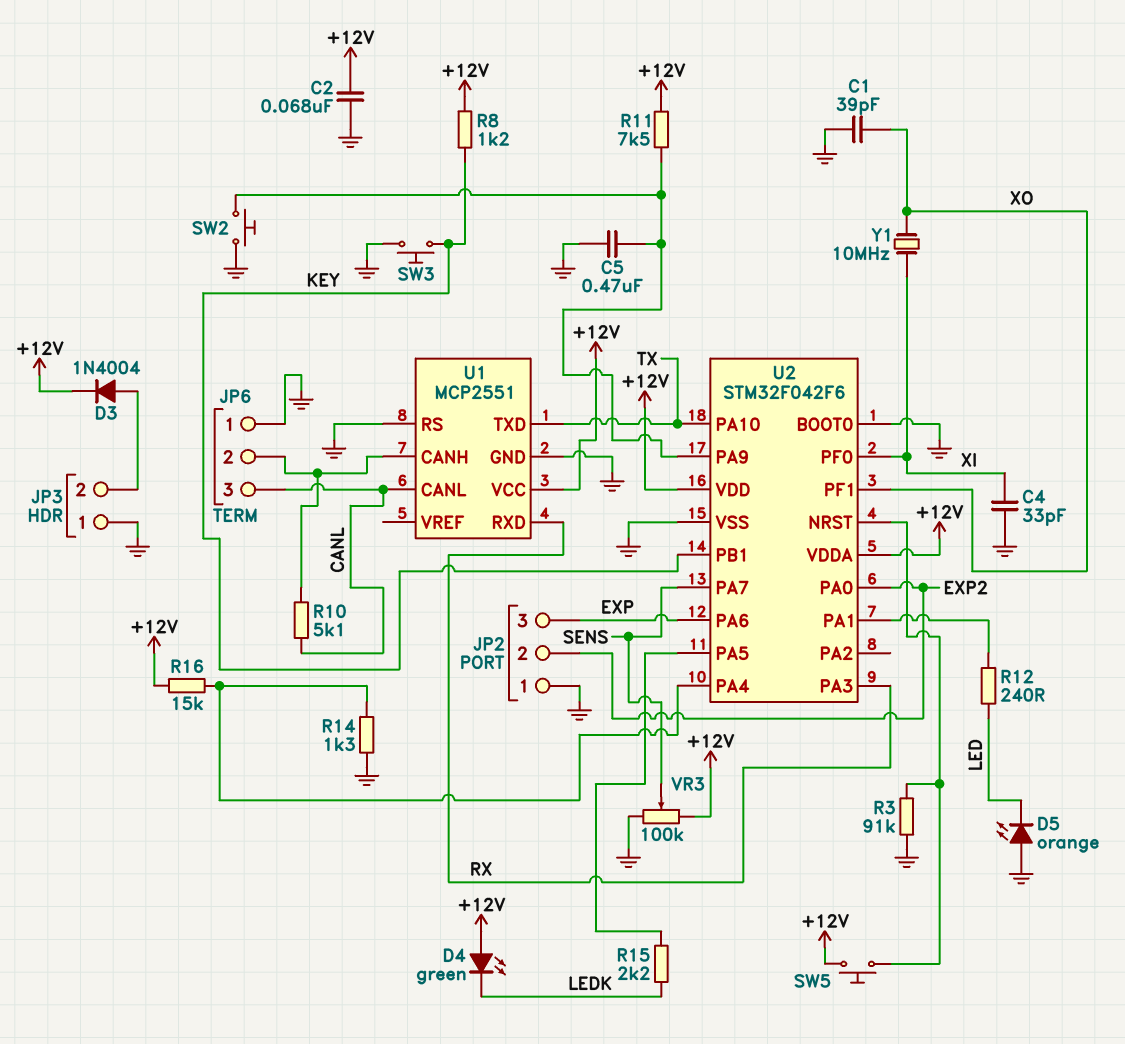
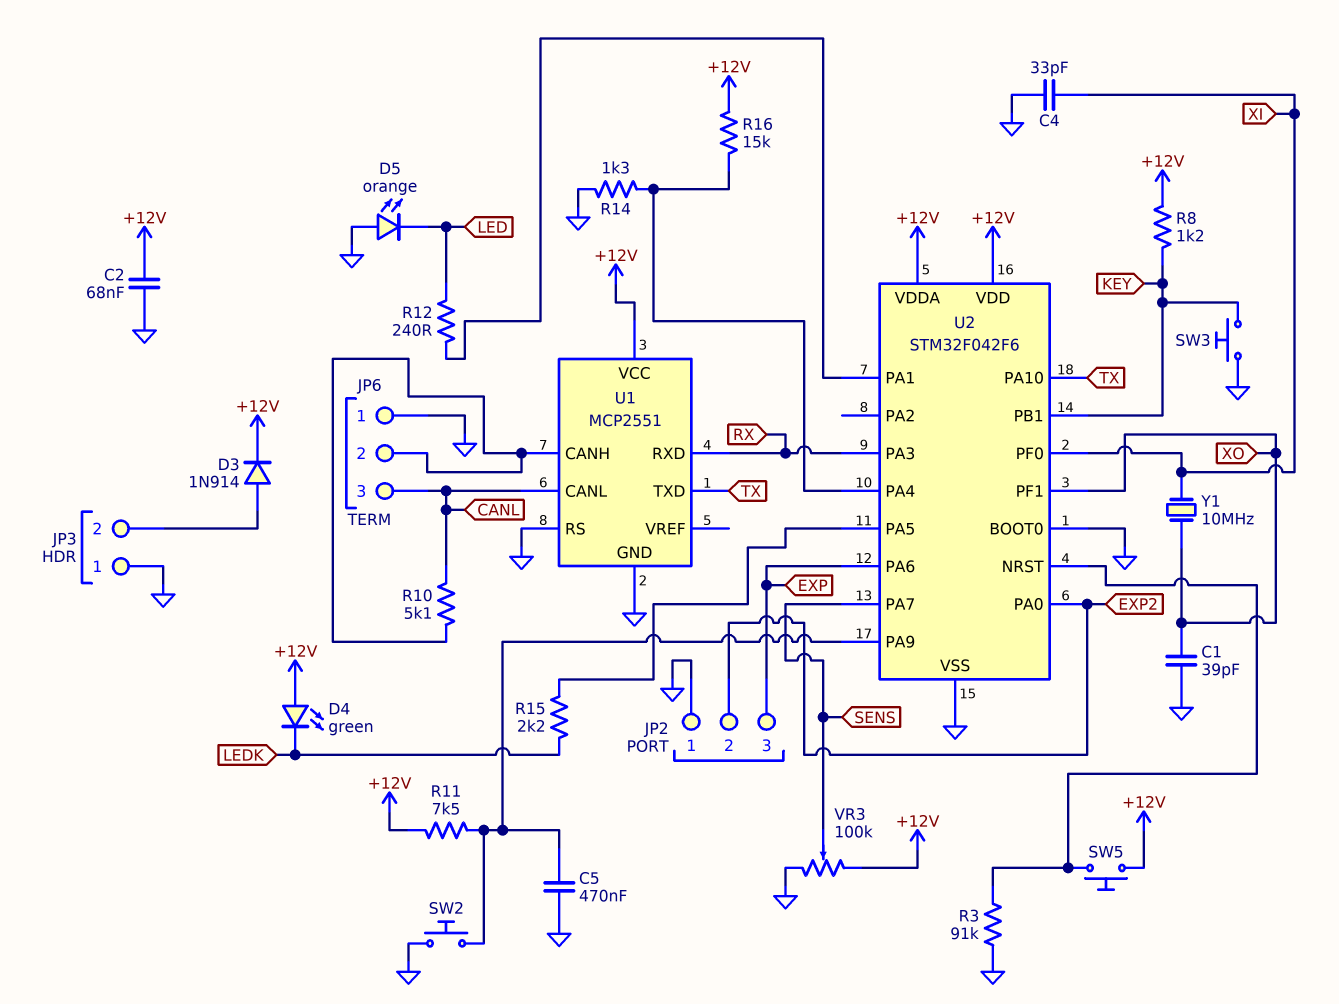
D3: diode 1N4004 (A JP3/2, K +12V) -> diode 1N914 (A JP3/2, K +12V)

